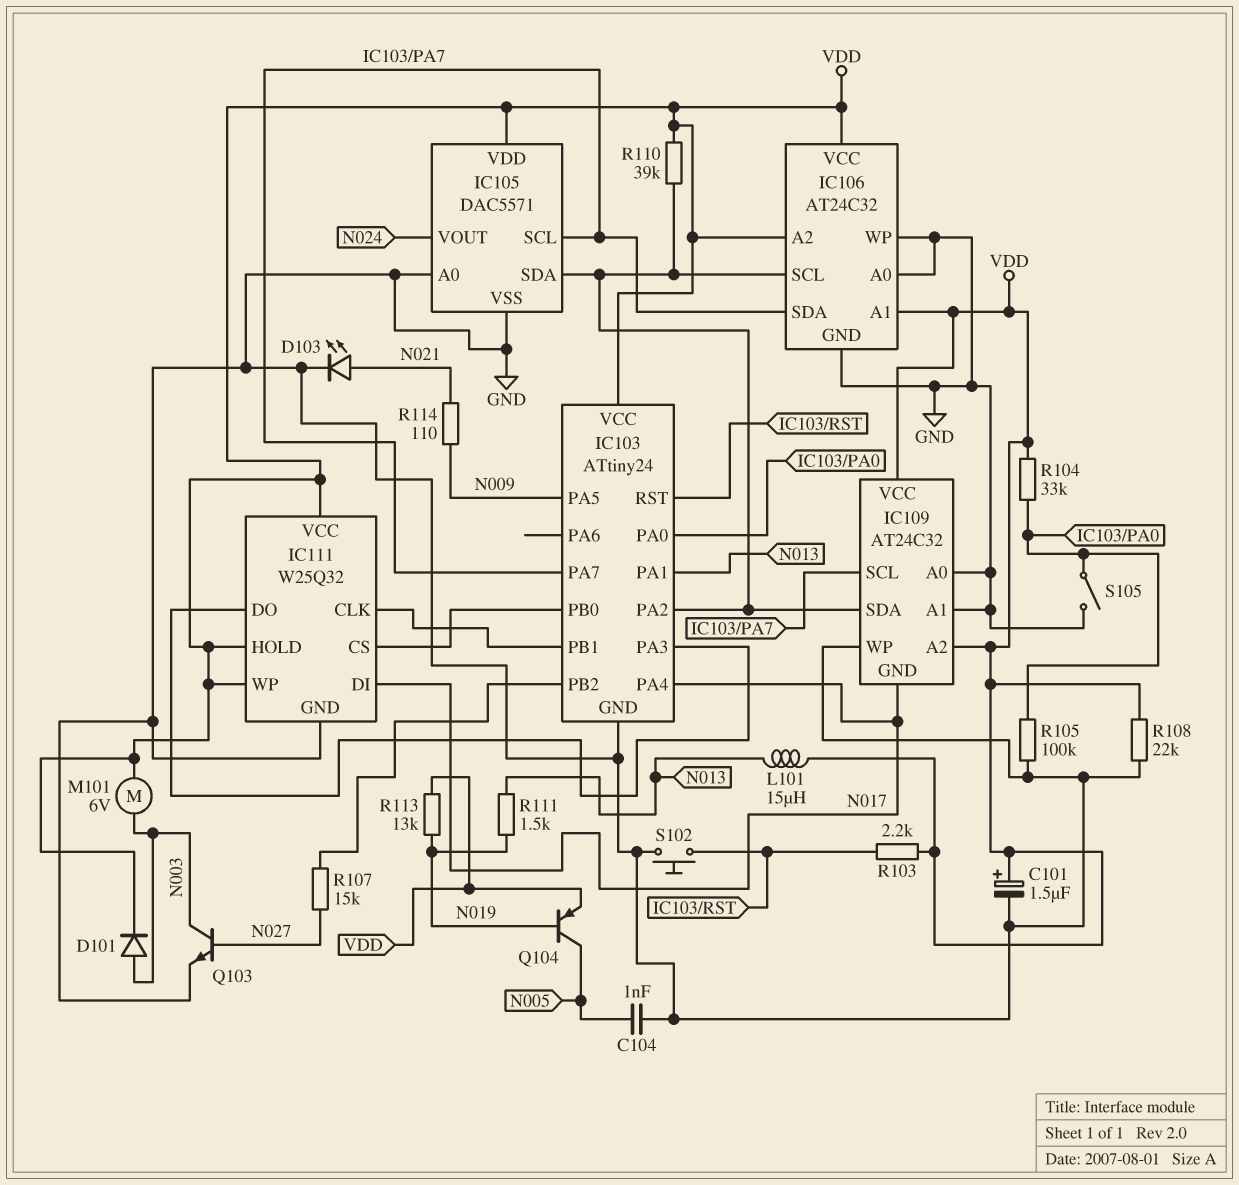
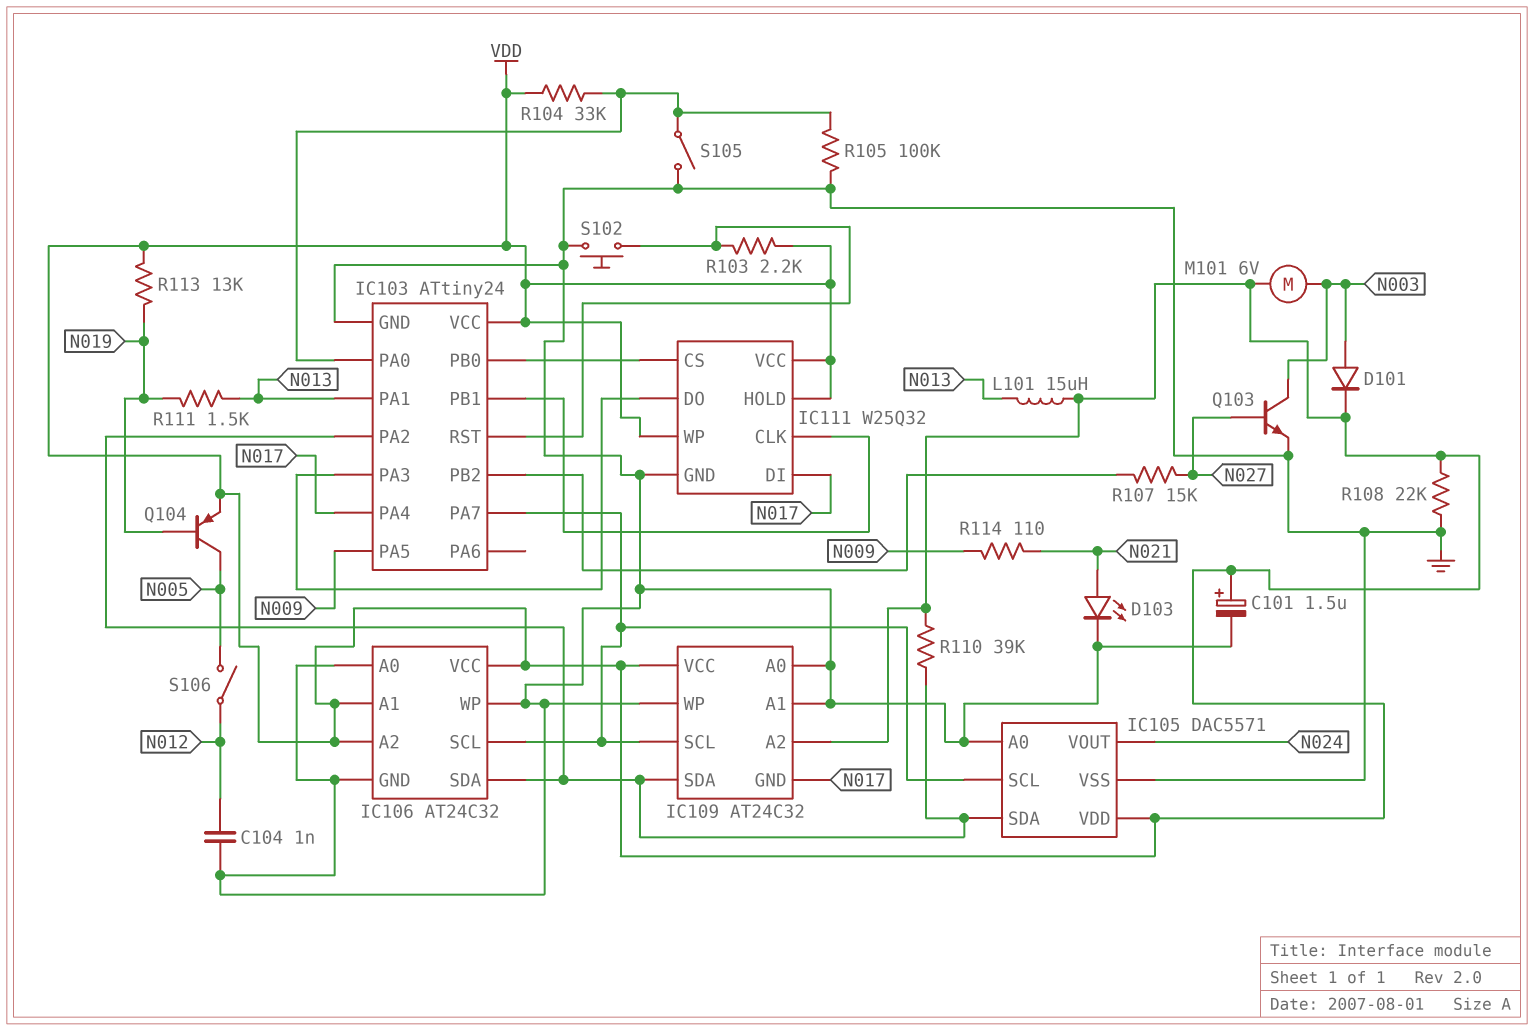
C104: 1nF (GND, N005) -> 1nF (GND, N012)
IC106 pin SCL: IC103/PA2 -> IC103/PA7
IC106 pin SDA: IC103/PA7 -> IC103/PA2
S106: none -> switch (N005, N012)

